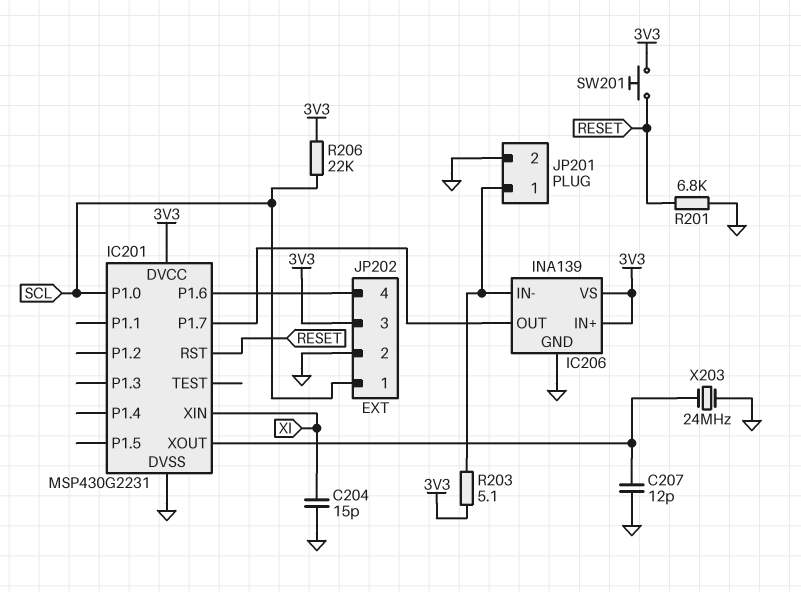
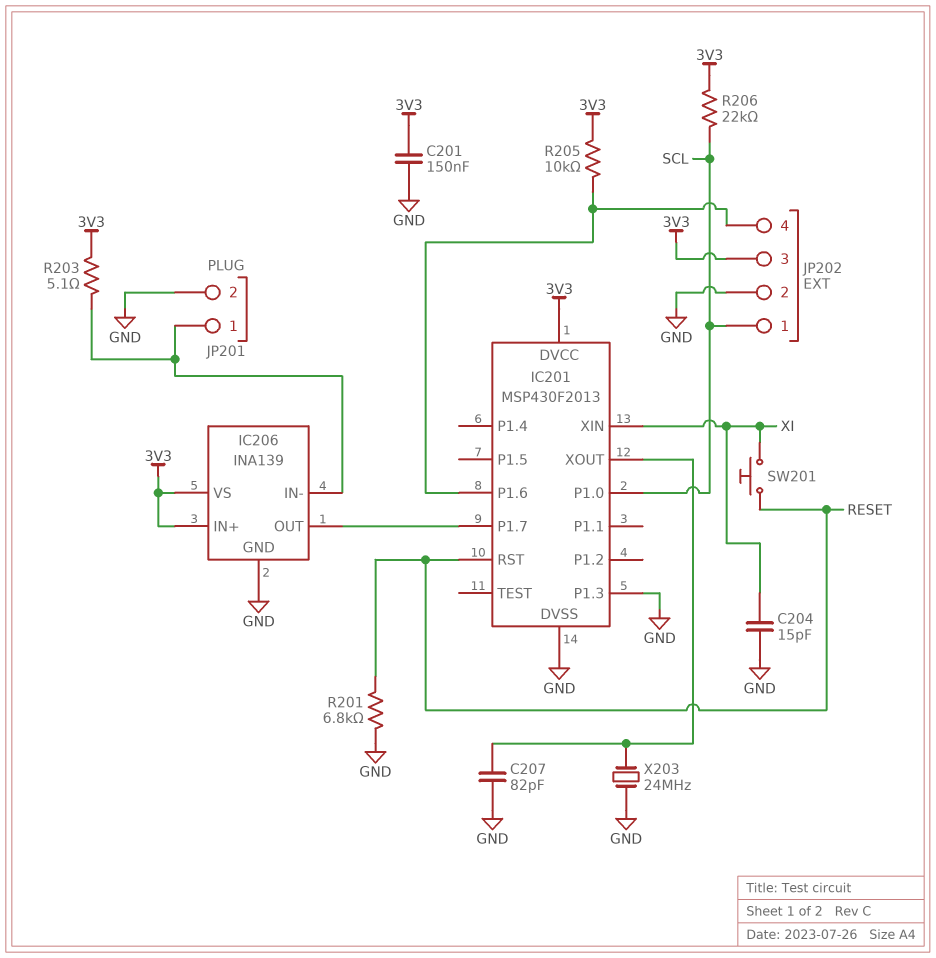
C201: none -> 150nF (3V3, GND)
C207: 12pF (GND, IC201/XOUT) -> 82pF (GND, IC201/XOUT)
IC201: MSP430G2231 -> MSP430F2013
IC201 pin P1.3: none -> GND
R205: none -> 10k (3V3, IC201/P1.6)
SW201: button (3V3, RESET) -> button (RESET, XI)

